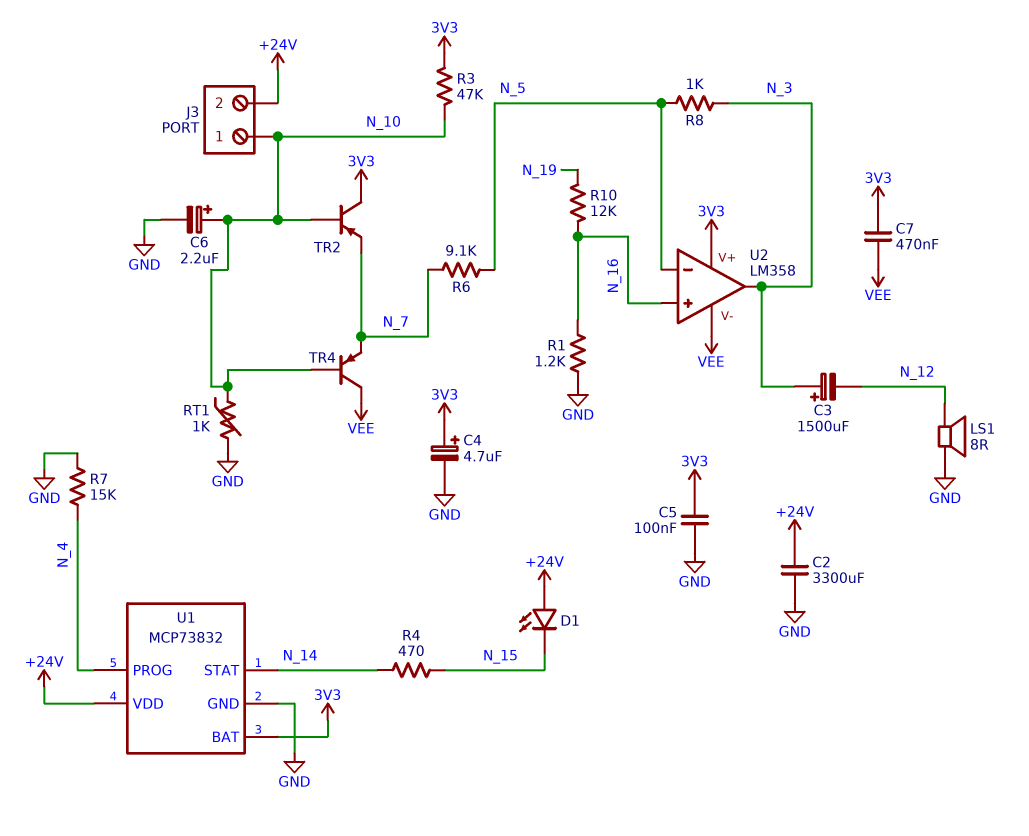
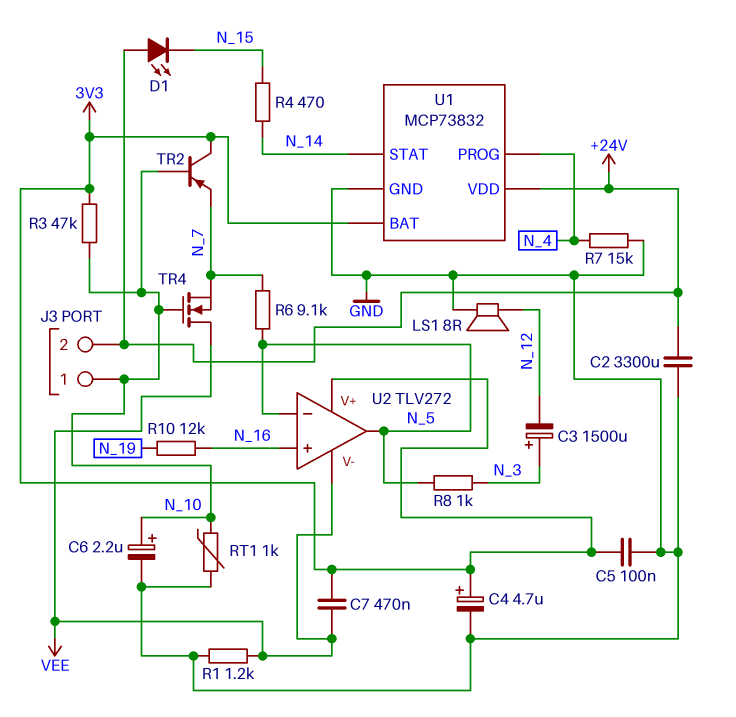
R1: 1.2k (GND, N_16) -> 1.2k (GND, VEE)
TR4: PNP (B N_10, C VEE, E N_7) -> NMOS (G N_10, D VEE, S N_7)
U2: LM358 -> TLV272
U2 pin out: N_3 -> N_5

